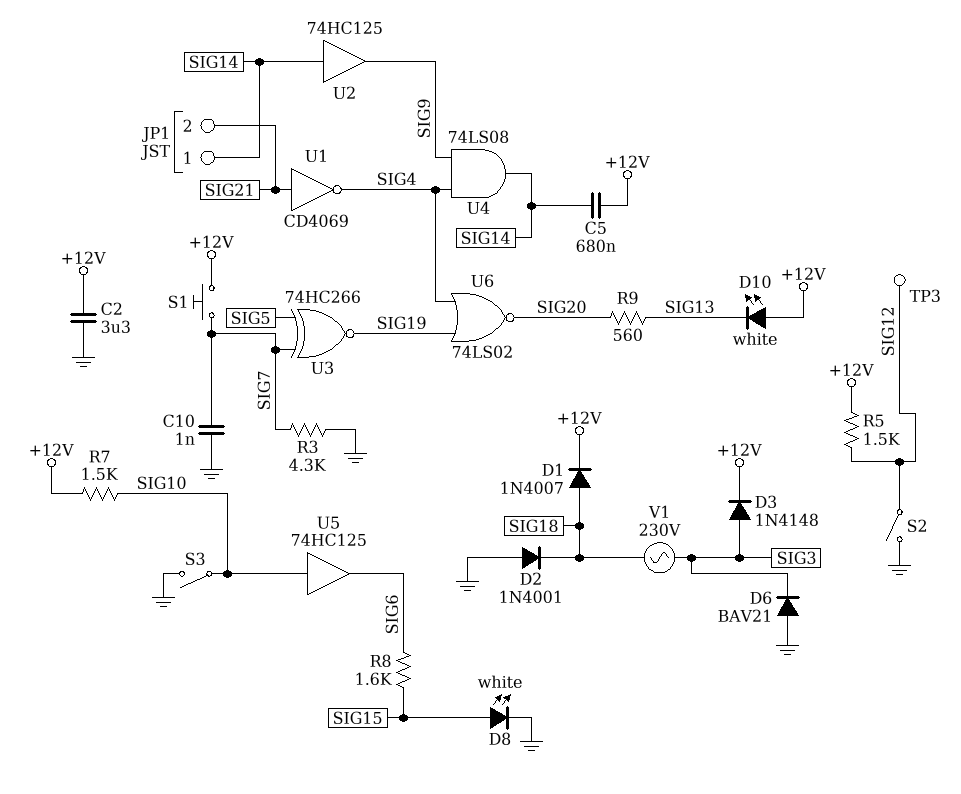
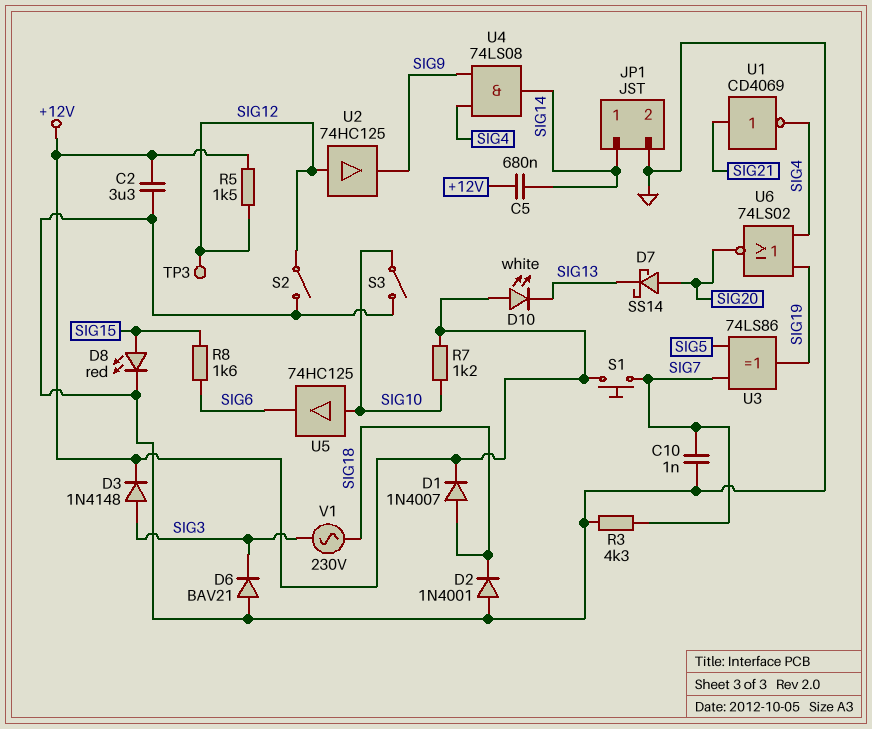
D7: none -> schottky SS14 (A SIG20, K SIG13)
D8: LED white (A SIG15, K GND) -> LED red (A SIG15, K GND)
JP1 pin 2: SIG21 -> GND
R7: 1.5k (+12V, SIG10) -> 1.2k (+12V, SIG10)
R9: 560 (SIG13, SIG20) -> none
U2: buffer 74HC125 (in SIG14, out SIG9) -> buffer 74HC125 (in SIG12, out SIG9)
U3: XNOR 74HC266 (in SIG5, in SIG7, out SIG19) -> XOR 74LS86 (in SIG5, in SIG7, out SIG19)

